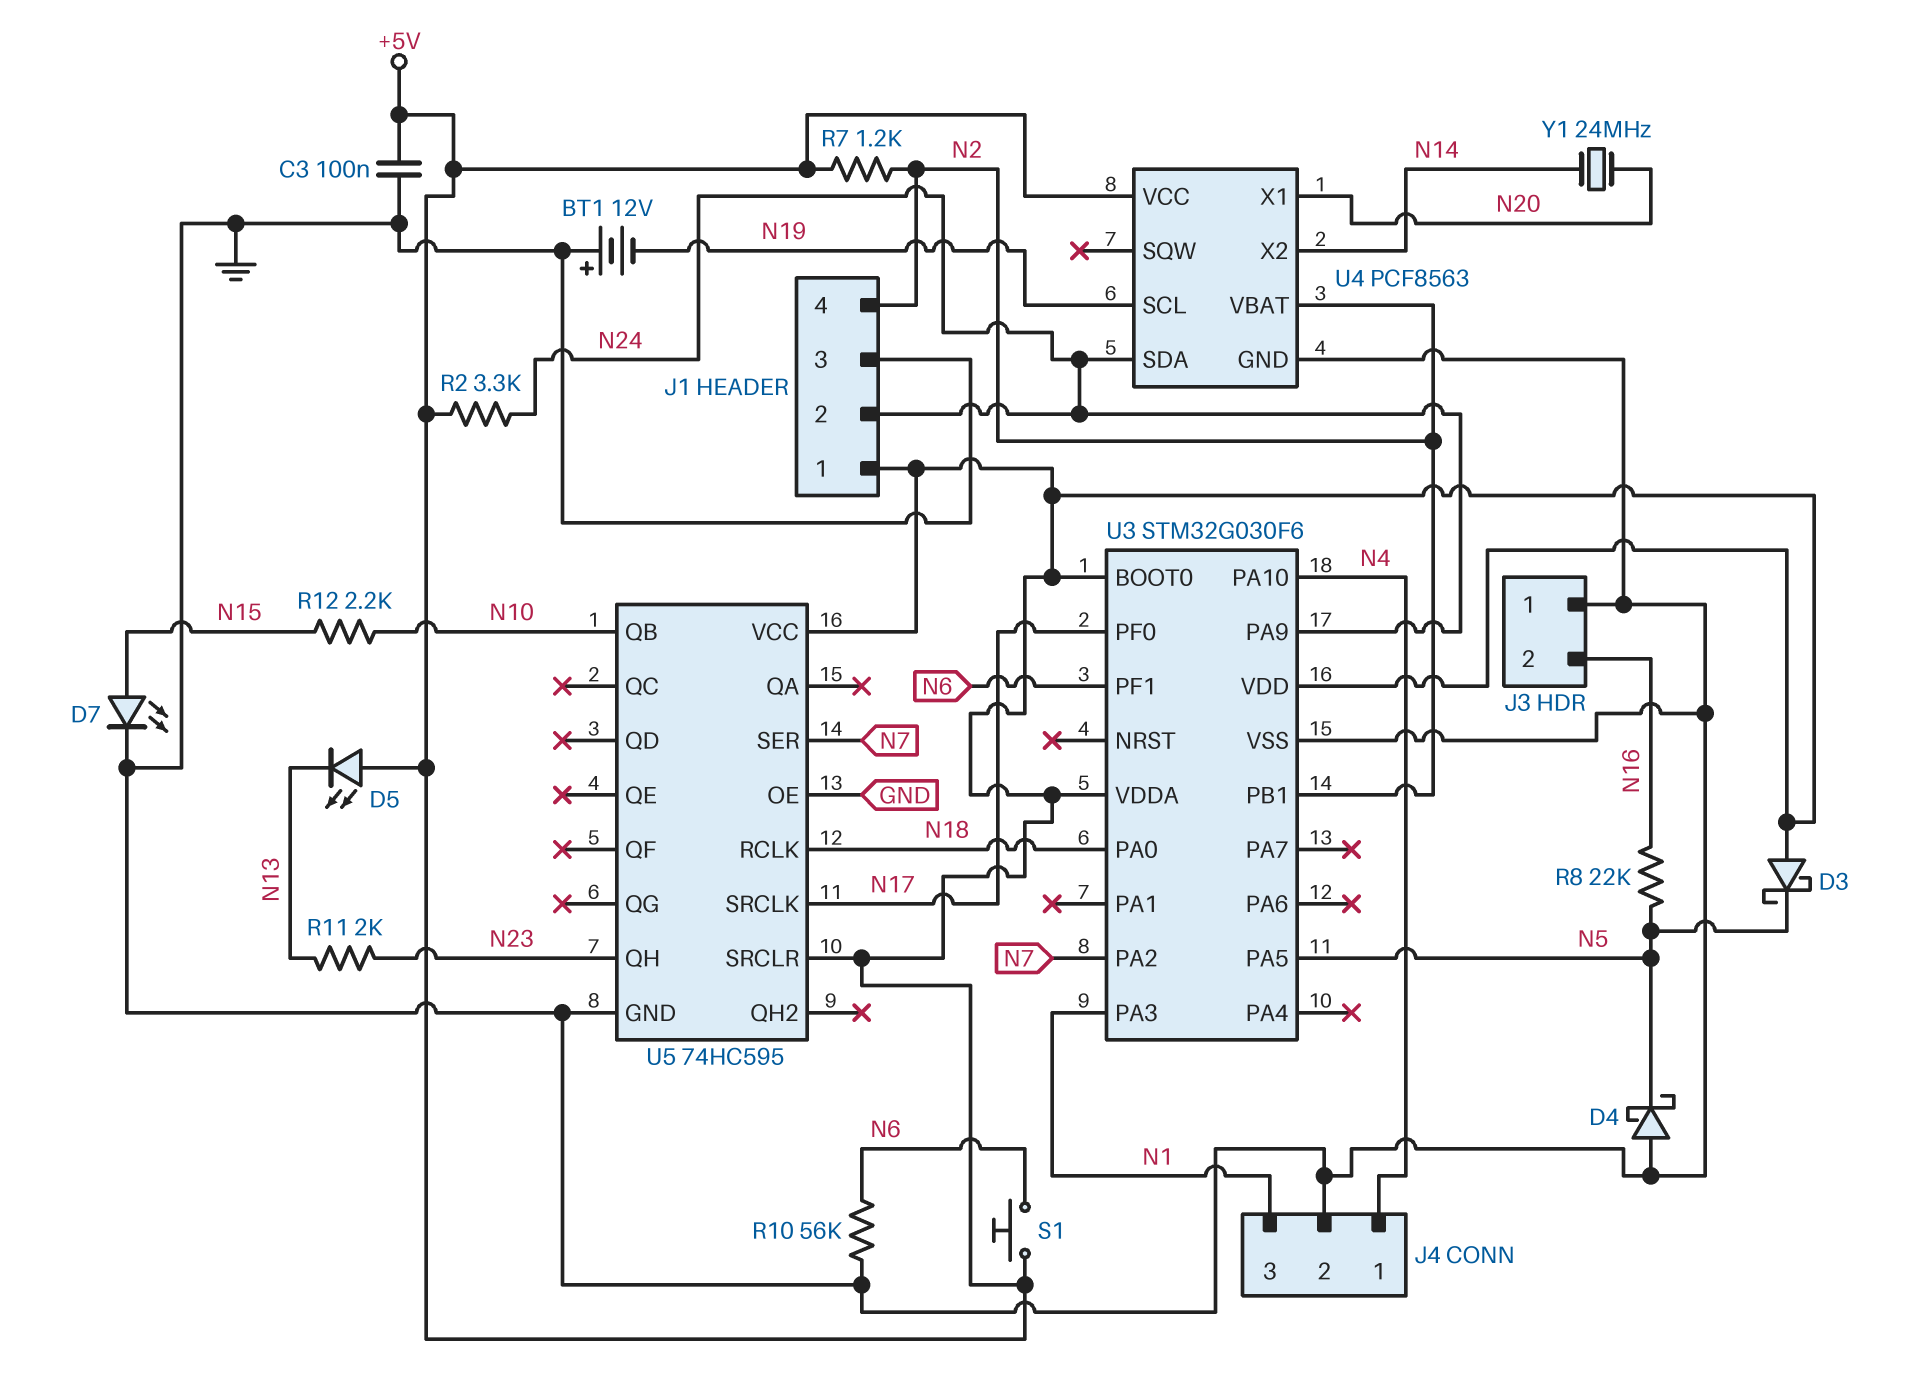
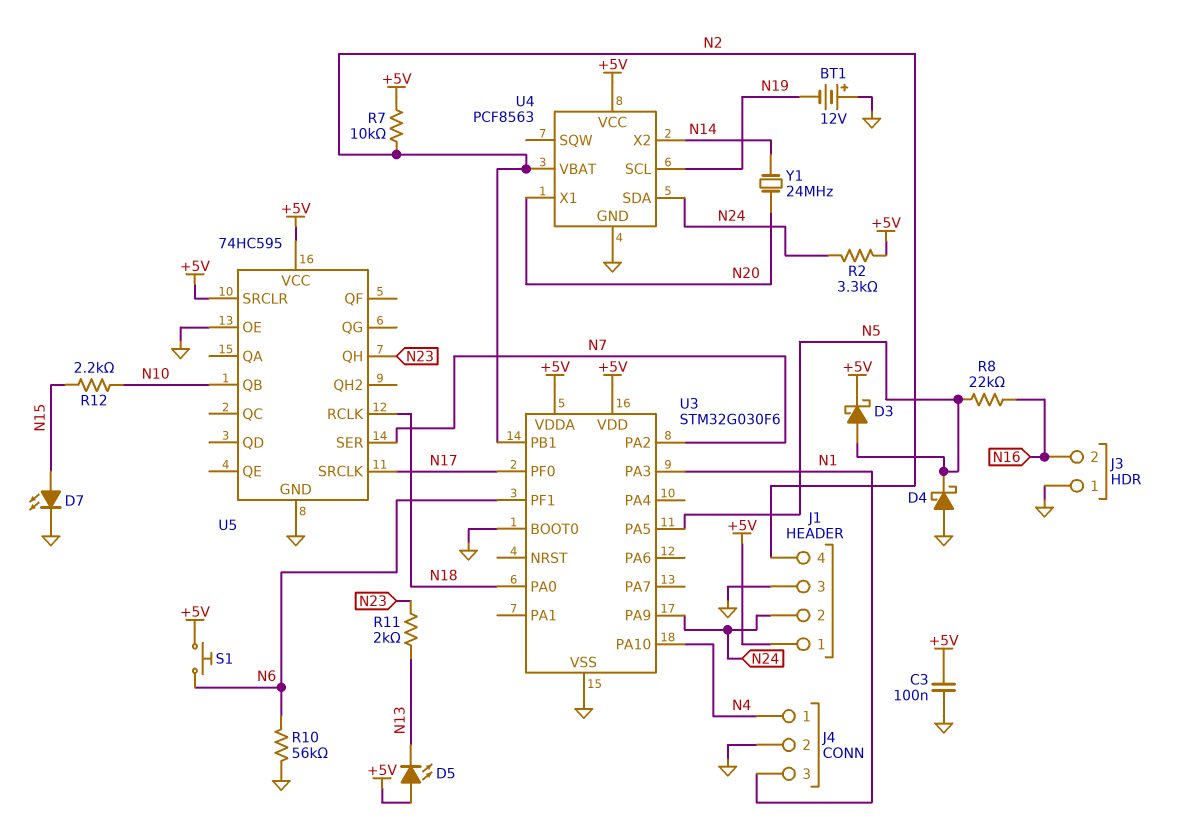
D3: schottky (A +5V, K N5) -> schottky (A N5, K +5V)
R7: 1.2k (+5V, N2) -> 10k (+5V, N2)
U3 pin BOOT0: +5V -> GND

